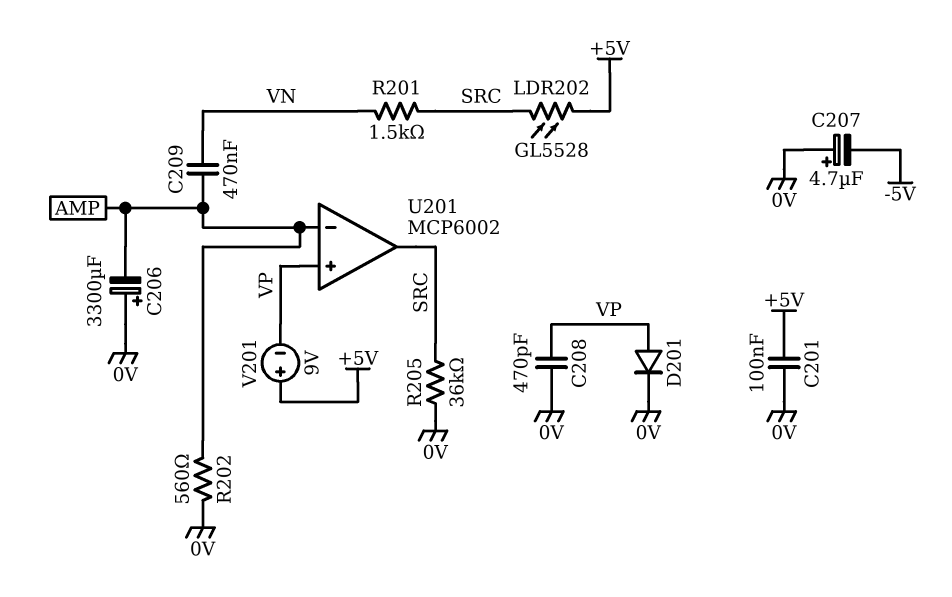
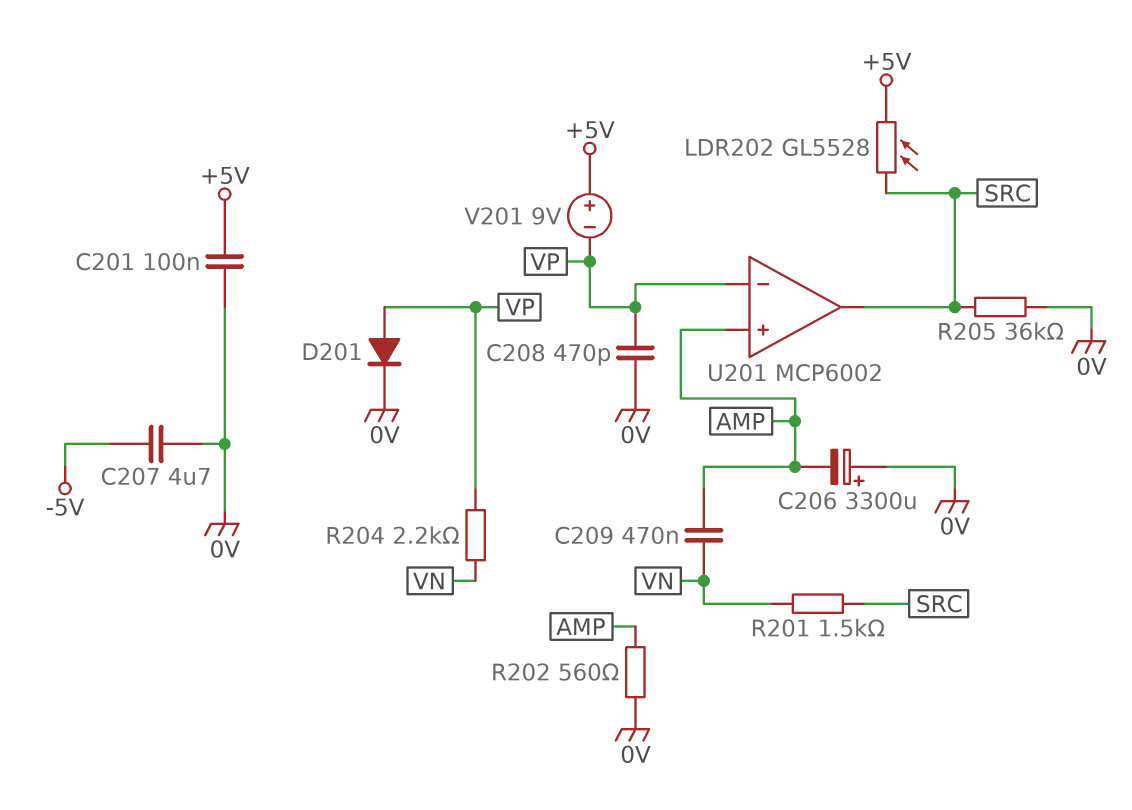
C207: 4.7uF (plus 0V, minus -5V) -> 4.7uF (-5V, 0V)
R204: none -> 2.2k (VN, VP)
U201 pin in+: VP -> AMP
U201 pin in-: AMP -> VP

